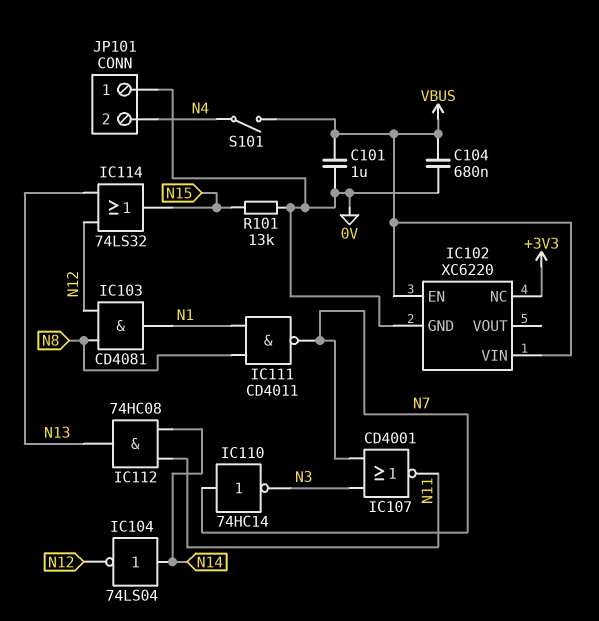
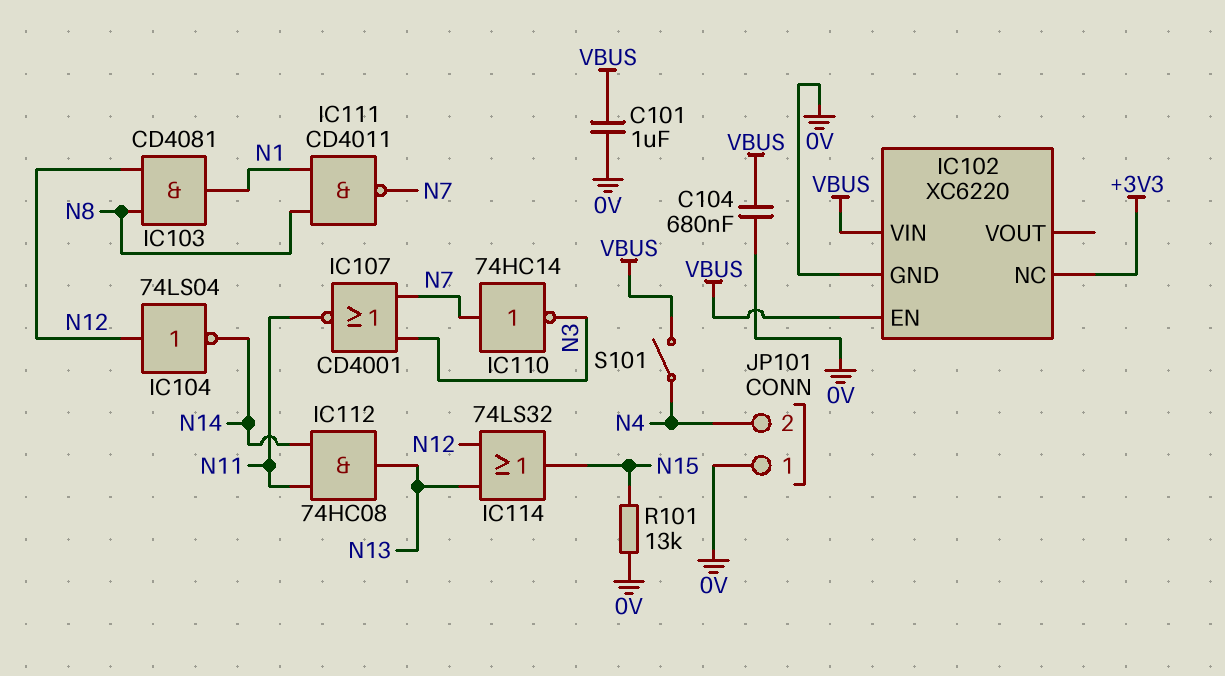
IC104: NOT 74LS04 (in N14, out N12) -> NOT 74LS04 (in N12, out N14)

